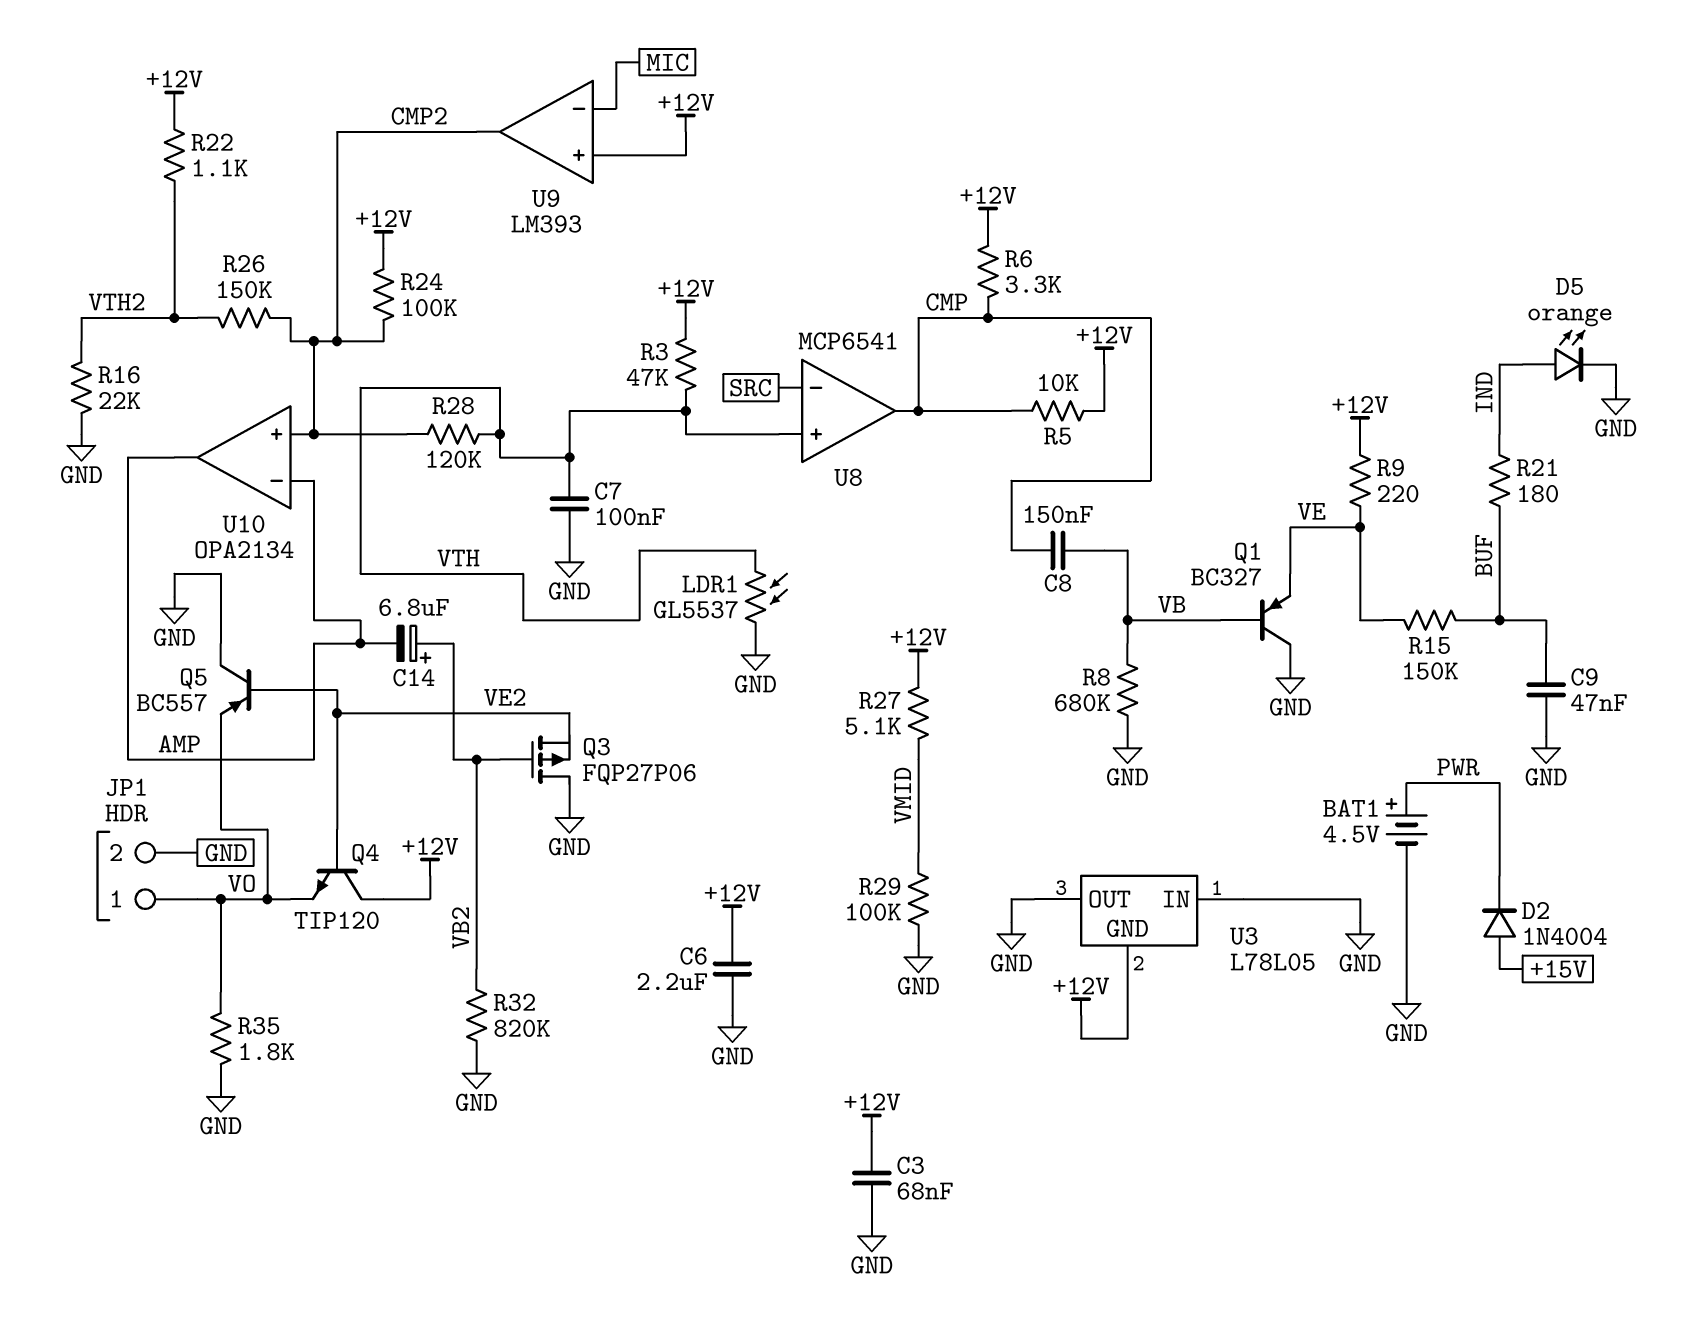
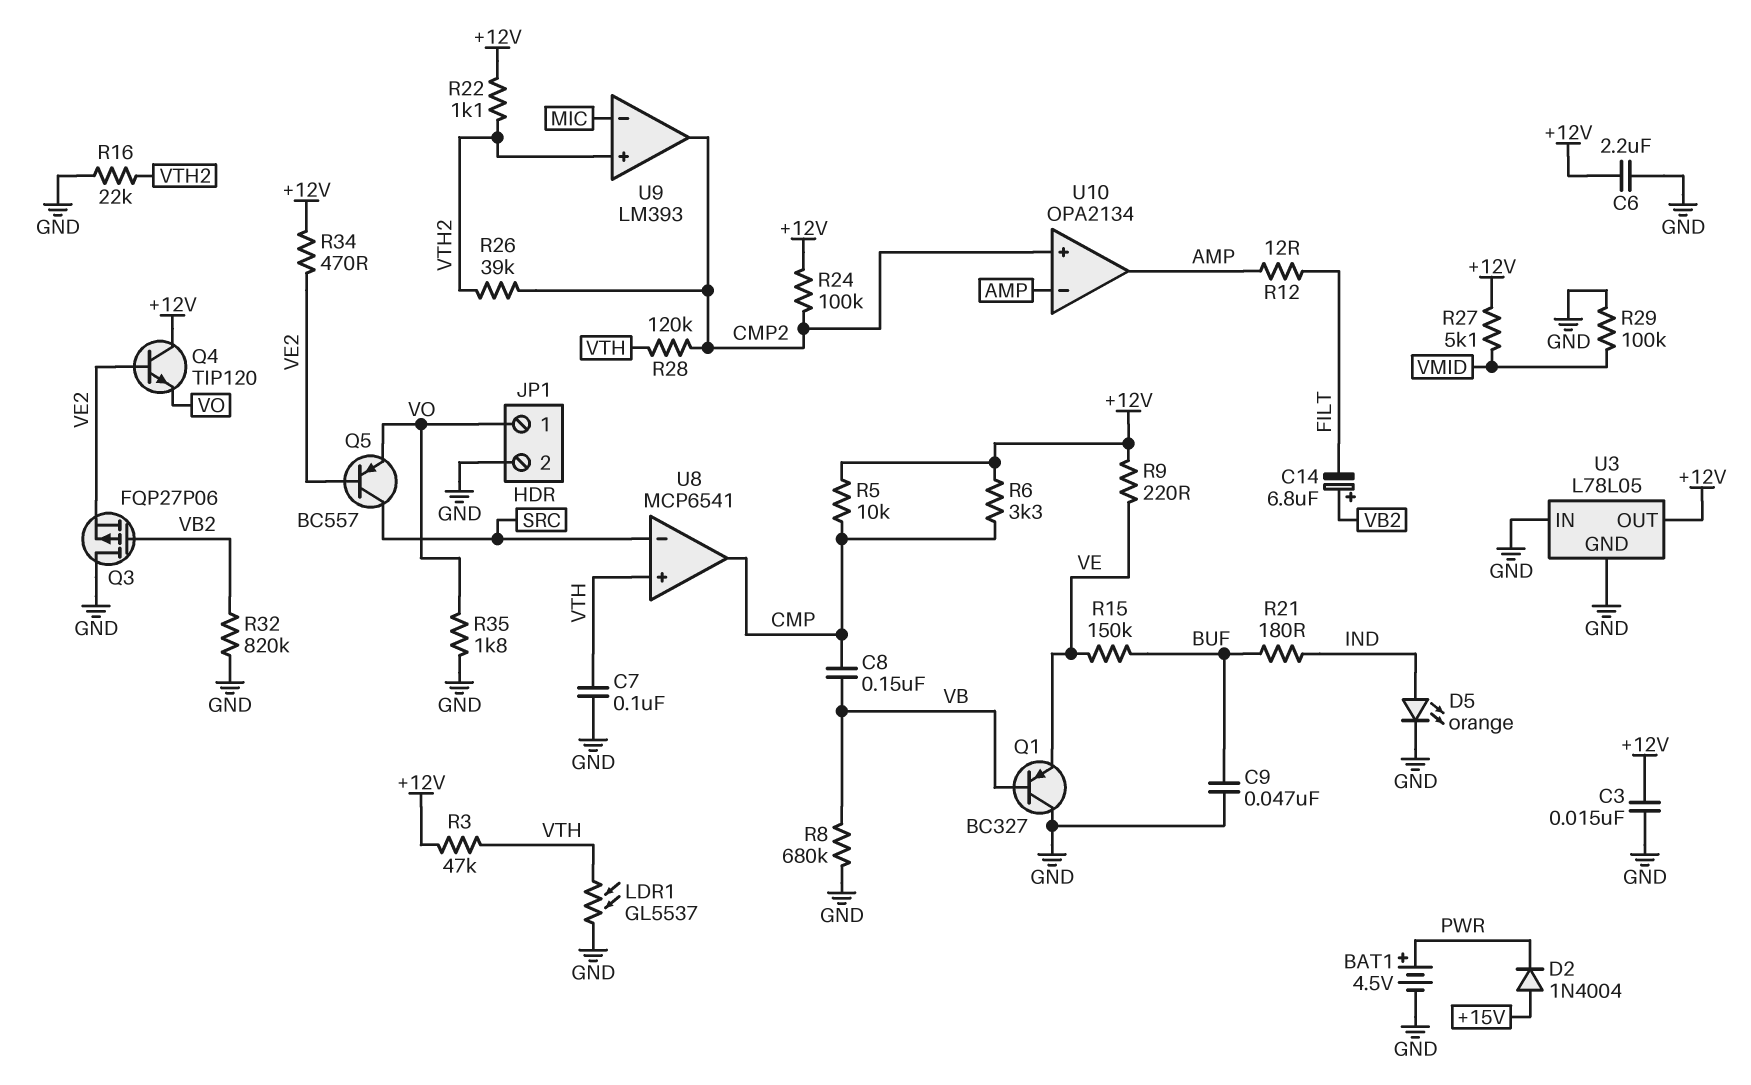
C3: 68nF (+12V, GND) -> 15nF (+12V, GND)
C14: 6.8uF (plus VB2, minus AMP) -> 6.8uF (plus VB2, minus FILT)
Q5: PNP BC557 (B VE2, C GND, E VO) -> PNP BC557 (B VE2, C SRC, E VO)
R12: none -> 12 (AMP, FILT)
R26: 150k (CMP2, VTH2) -> 39k (CMP2, VTH2)
R34: none -> 470 (+12V, VE2)
U3 pin GND: +12V -> GND
U3 pin OUT: GND -> +12V
U9 pin in+: +12V -> VTH2

